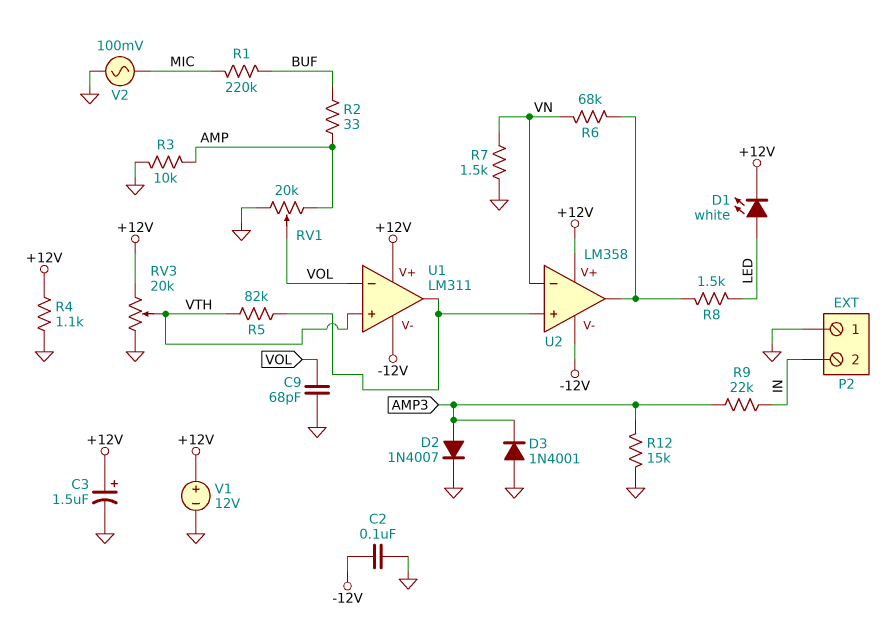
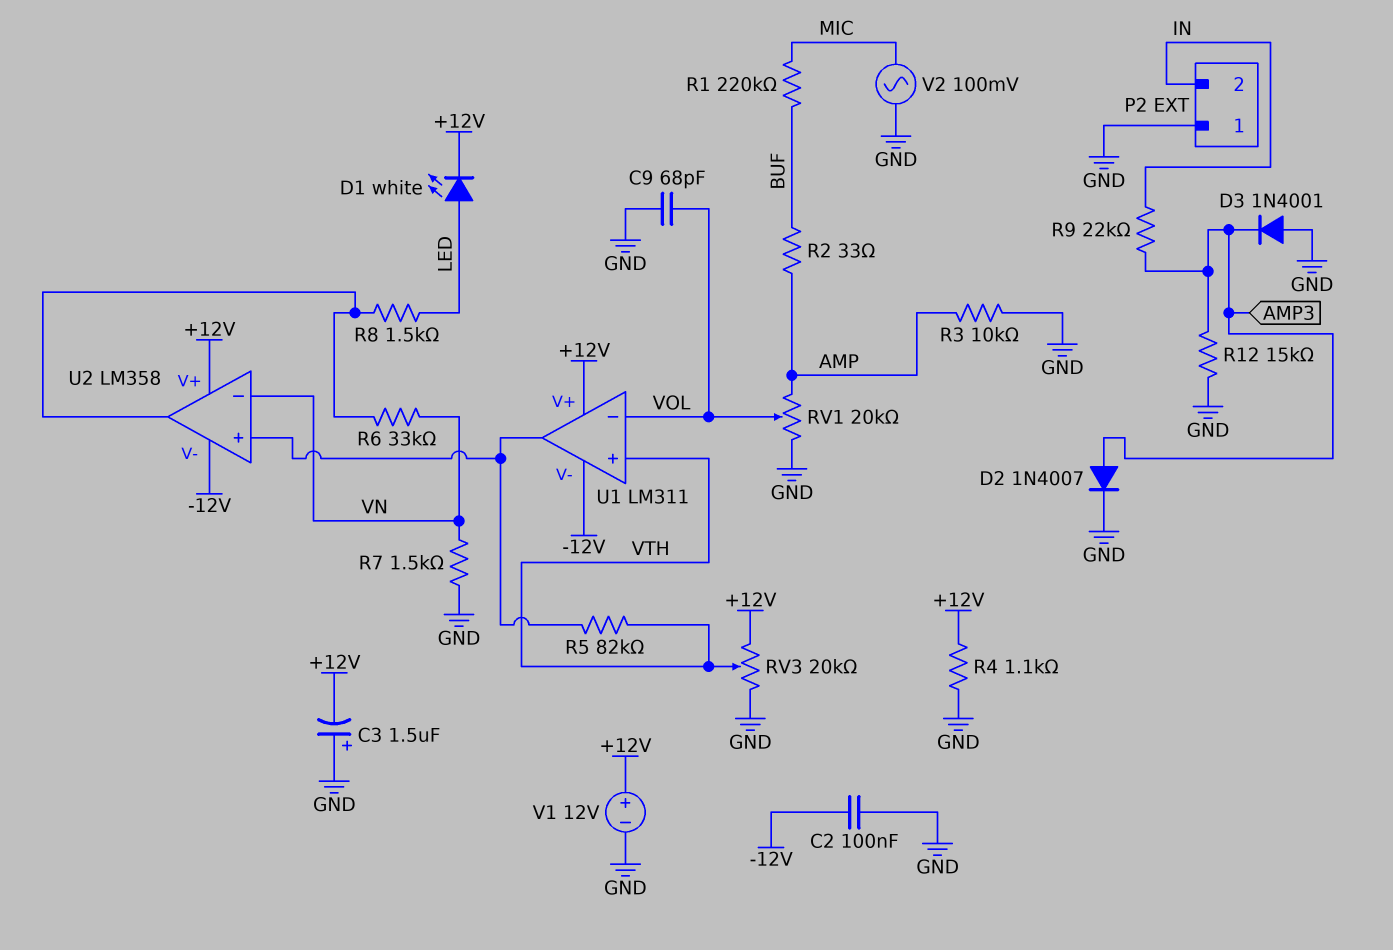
C3: 1.5uF (plus +12V, minus GND) -> 1.5uF (plus GND, minus +12V)
R6: 68k (U2/out, VN) -> 33k (U2/out, VN)

